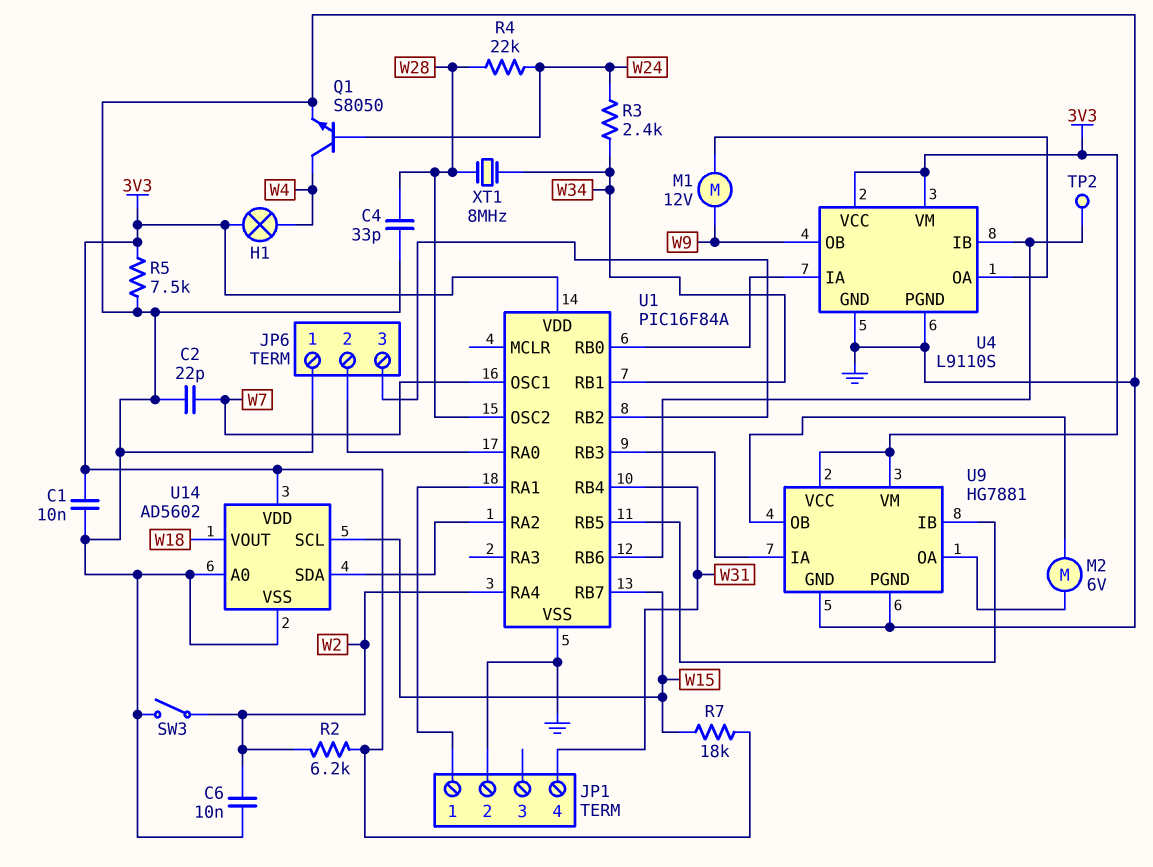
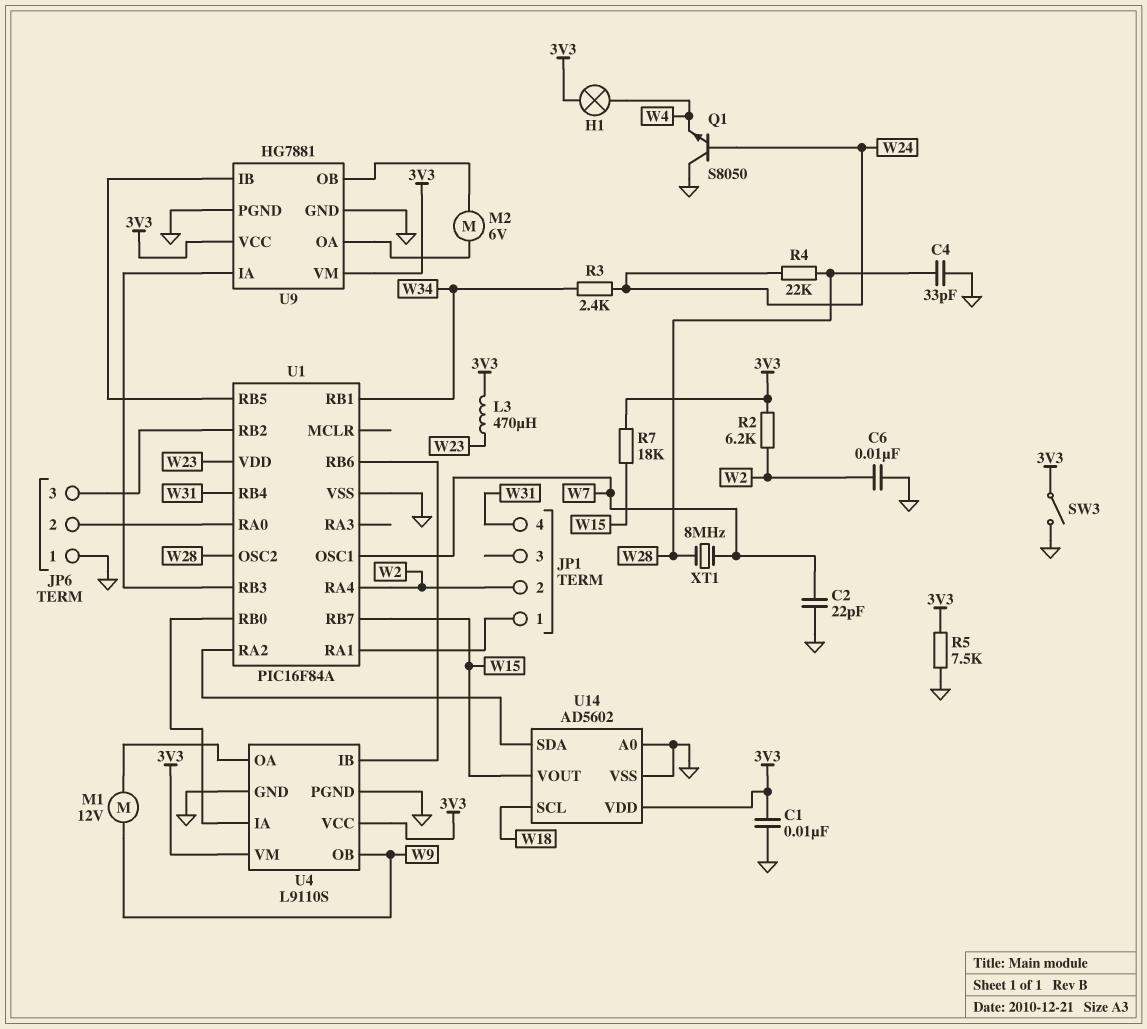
JP1 pin 2: GND -> W2
L3: none -> 470uH (3V3, W23)
Q1: NPN S8050 (B W24, C W4, E GND) -> NPN S8050 (B W24, C GND, E W4)
SW3: switch (GND, W2) -> switch (3V3, GND)
TP2: test point (U1/RB6) -> none
U1 pin VDD: 3V3 -> W23
U14 pin SCL: W15 -> W18
U14 pin VOUT: W18 -> W15
XT1: 8MHz (W28, W34) -> 8MHz (W7, W28)

